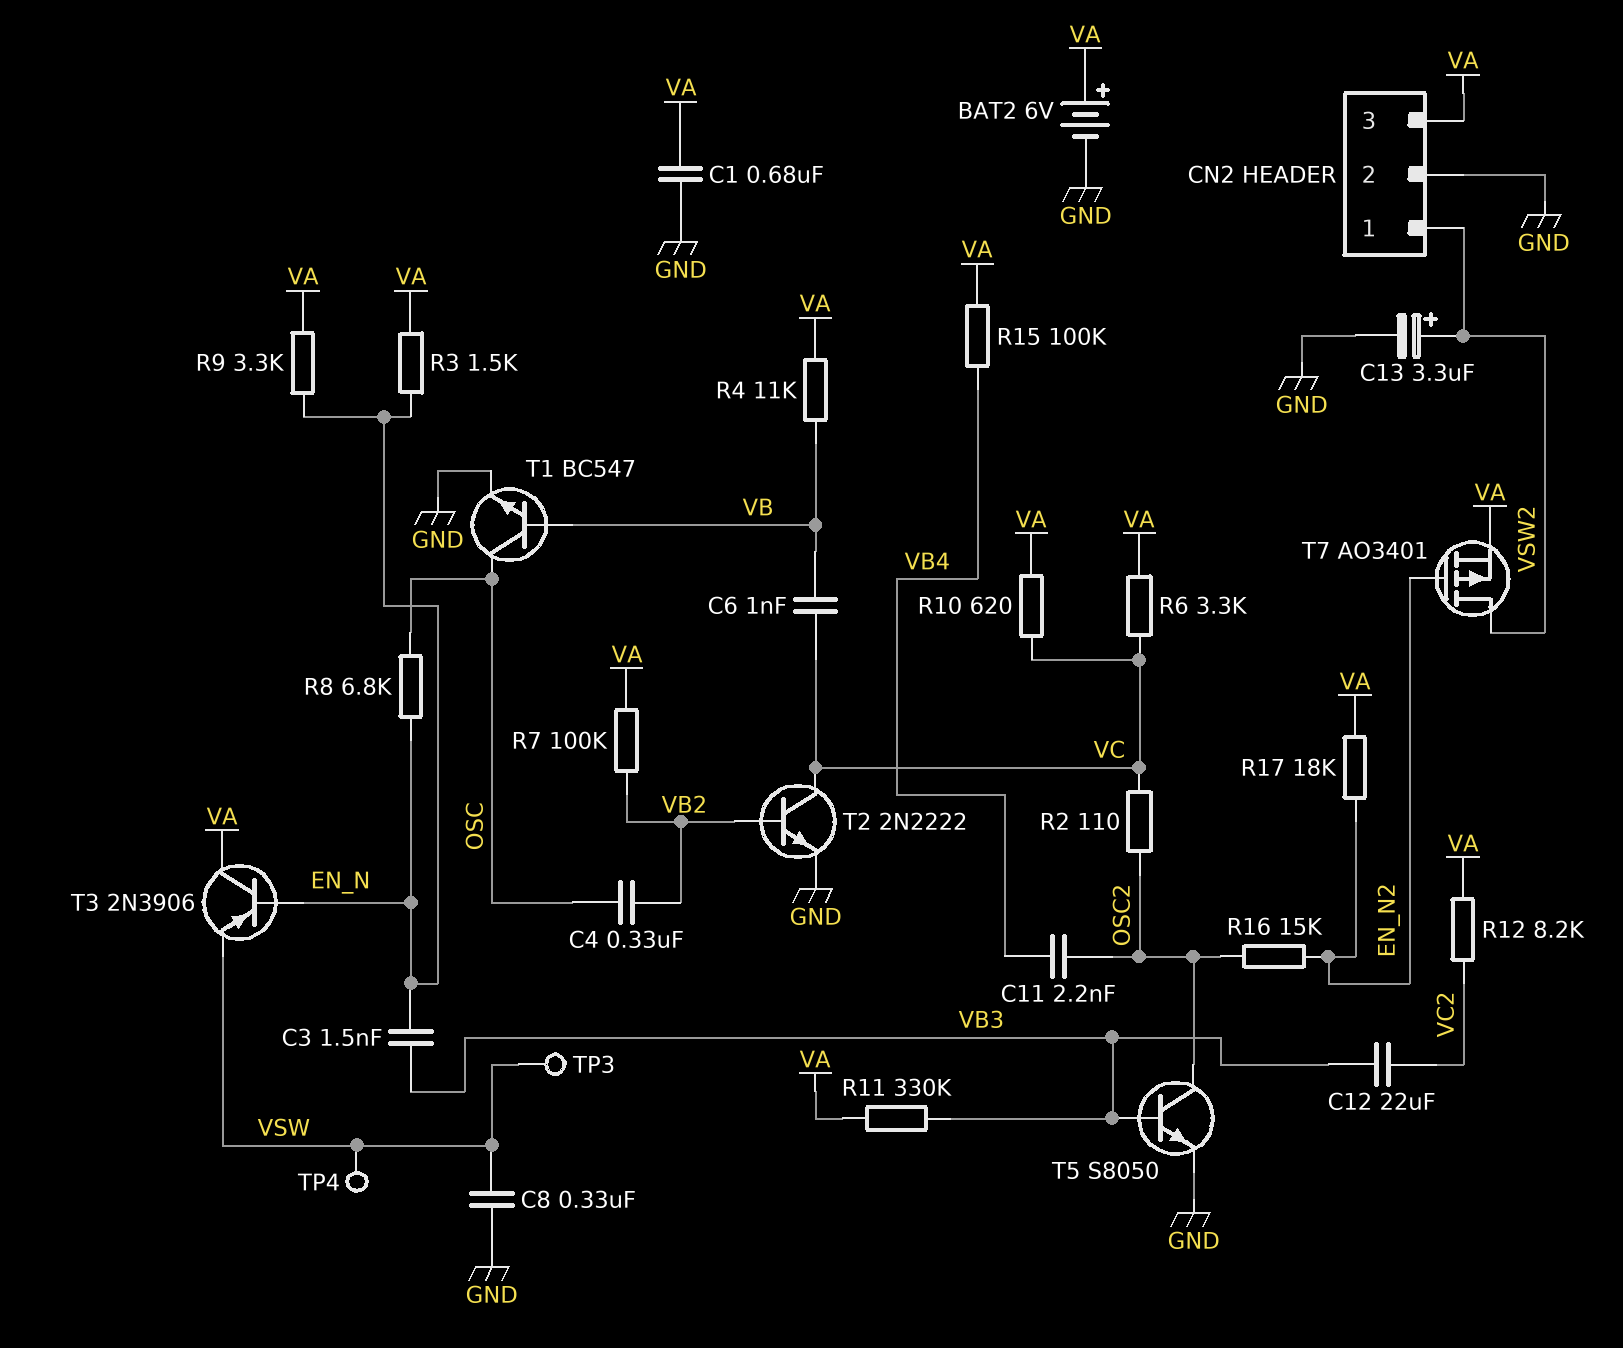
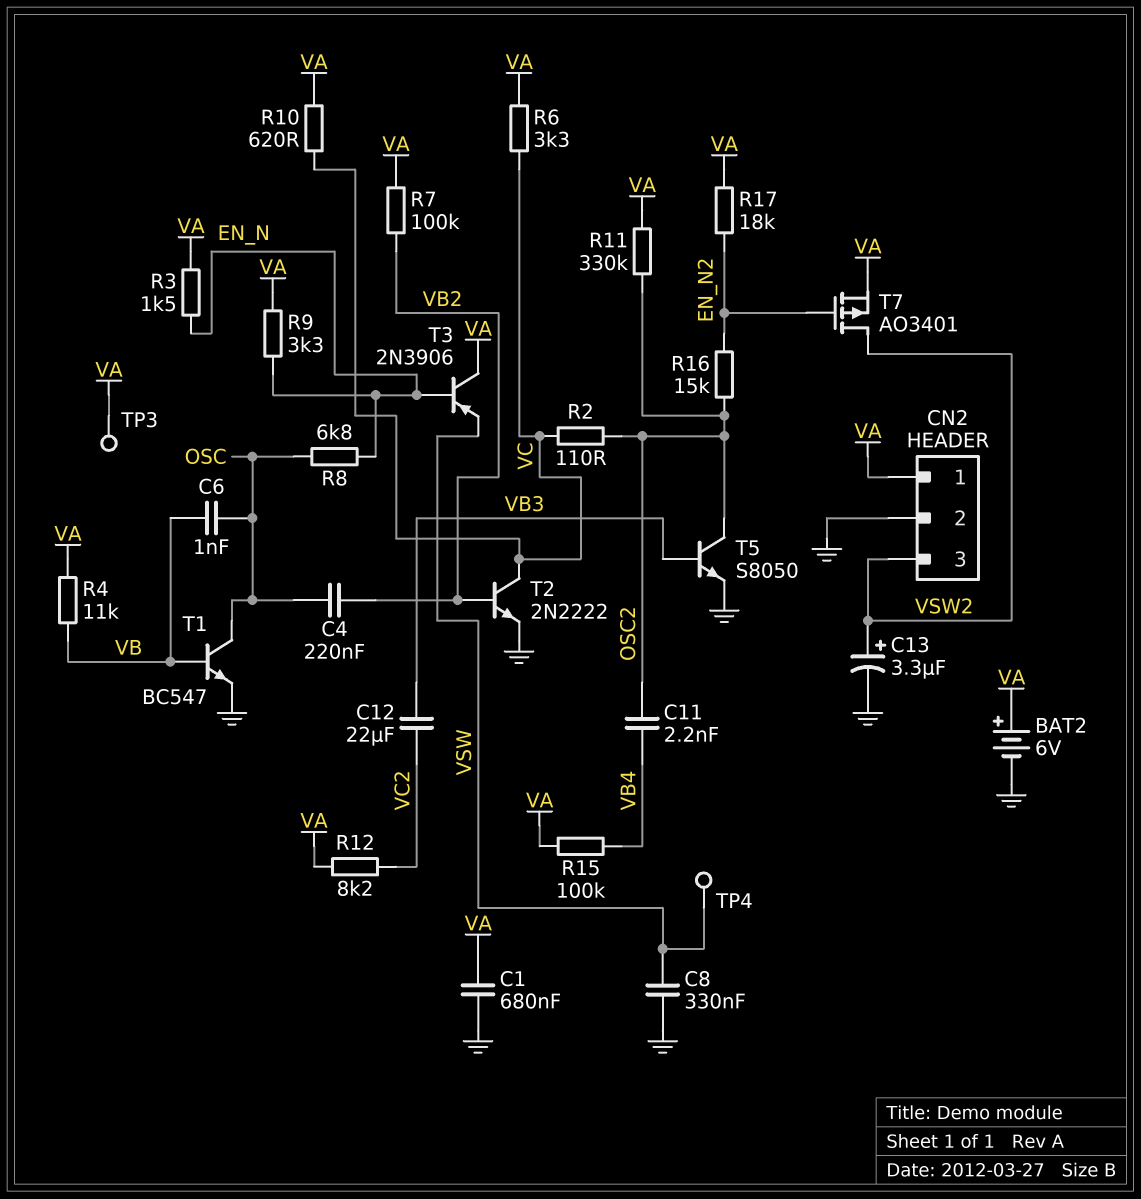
C3: 1.5nF (EN_N, VB3) -> none
C4: 330nF (OSC, VB2) -> 220nF (OSC, VB2)
C6: 1nF (VB, VC) -> 1nF (OSC, VB)
CN2 pin 1: VSW2 -> VA
CN2 pin 3: VA -> VSW2
R11: 330k (VA, VB3) -> 330k (OSC2, VA)
TP3: test point (VSW) -> test point (VA)

